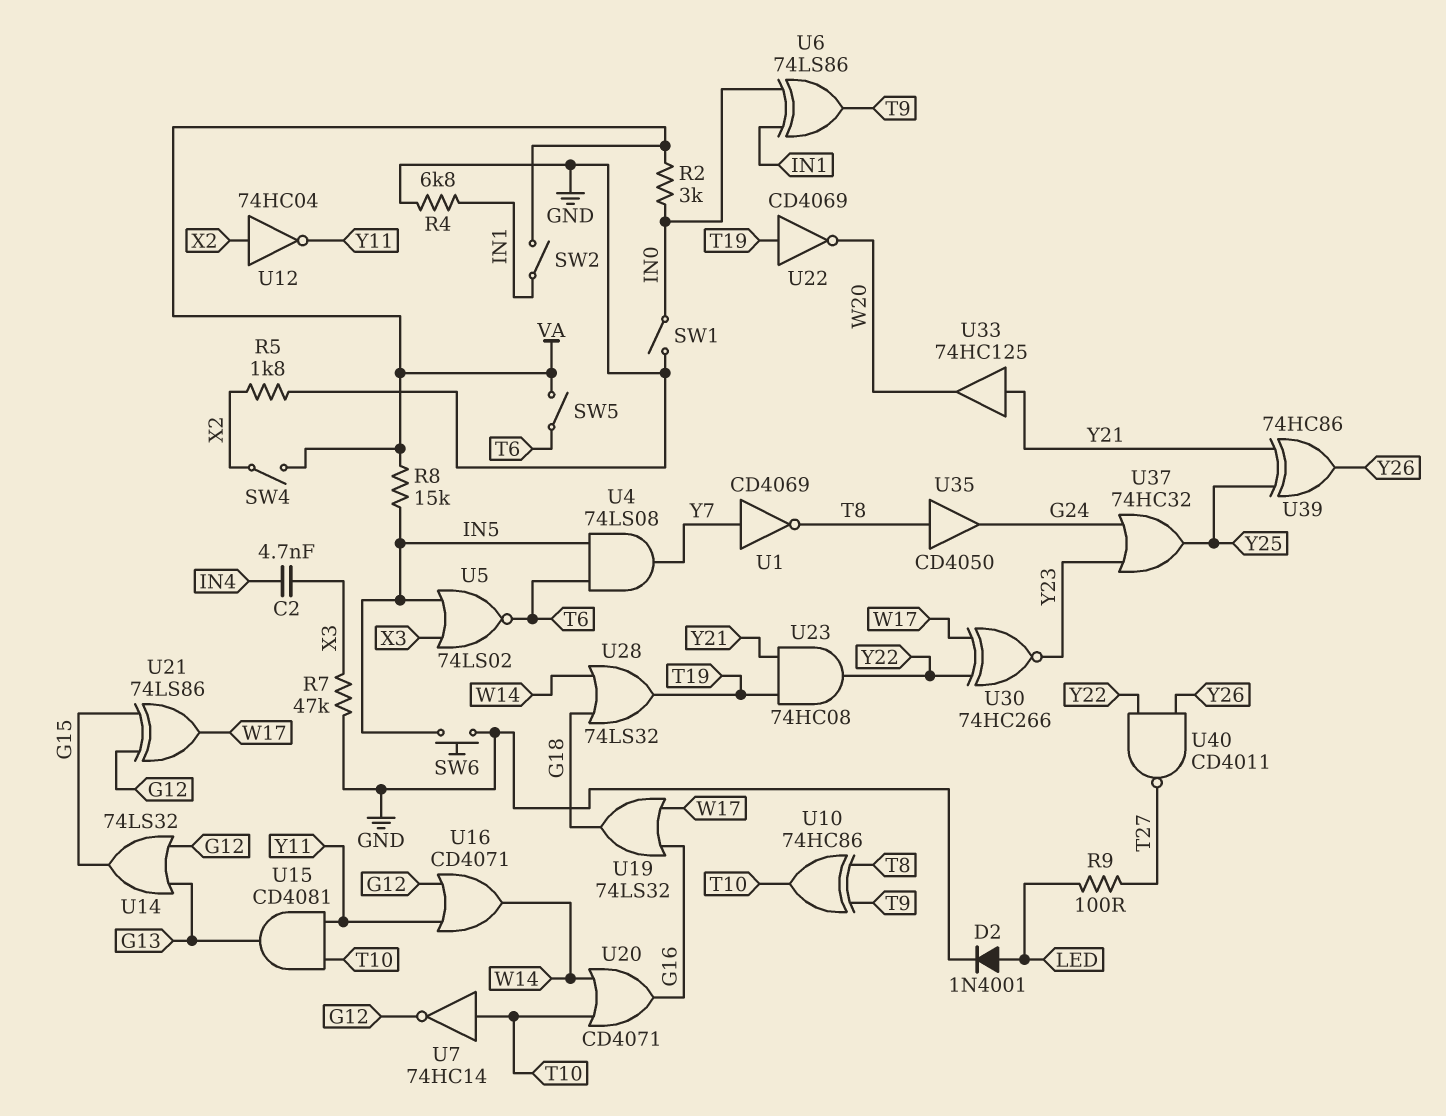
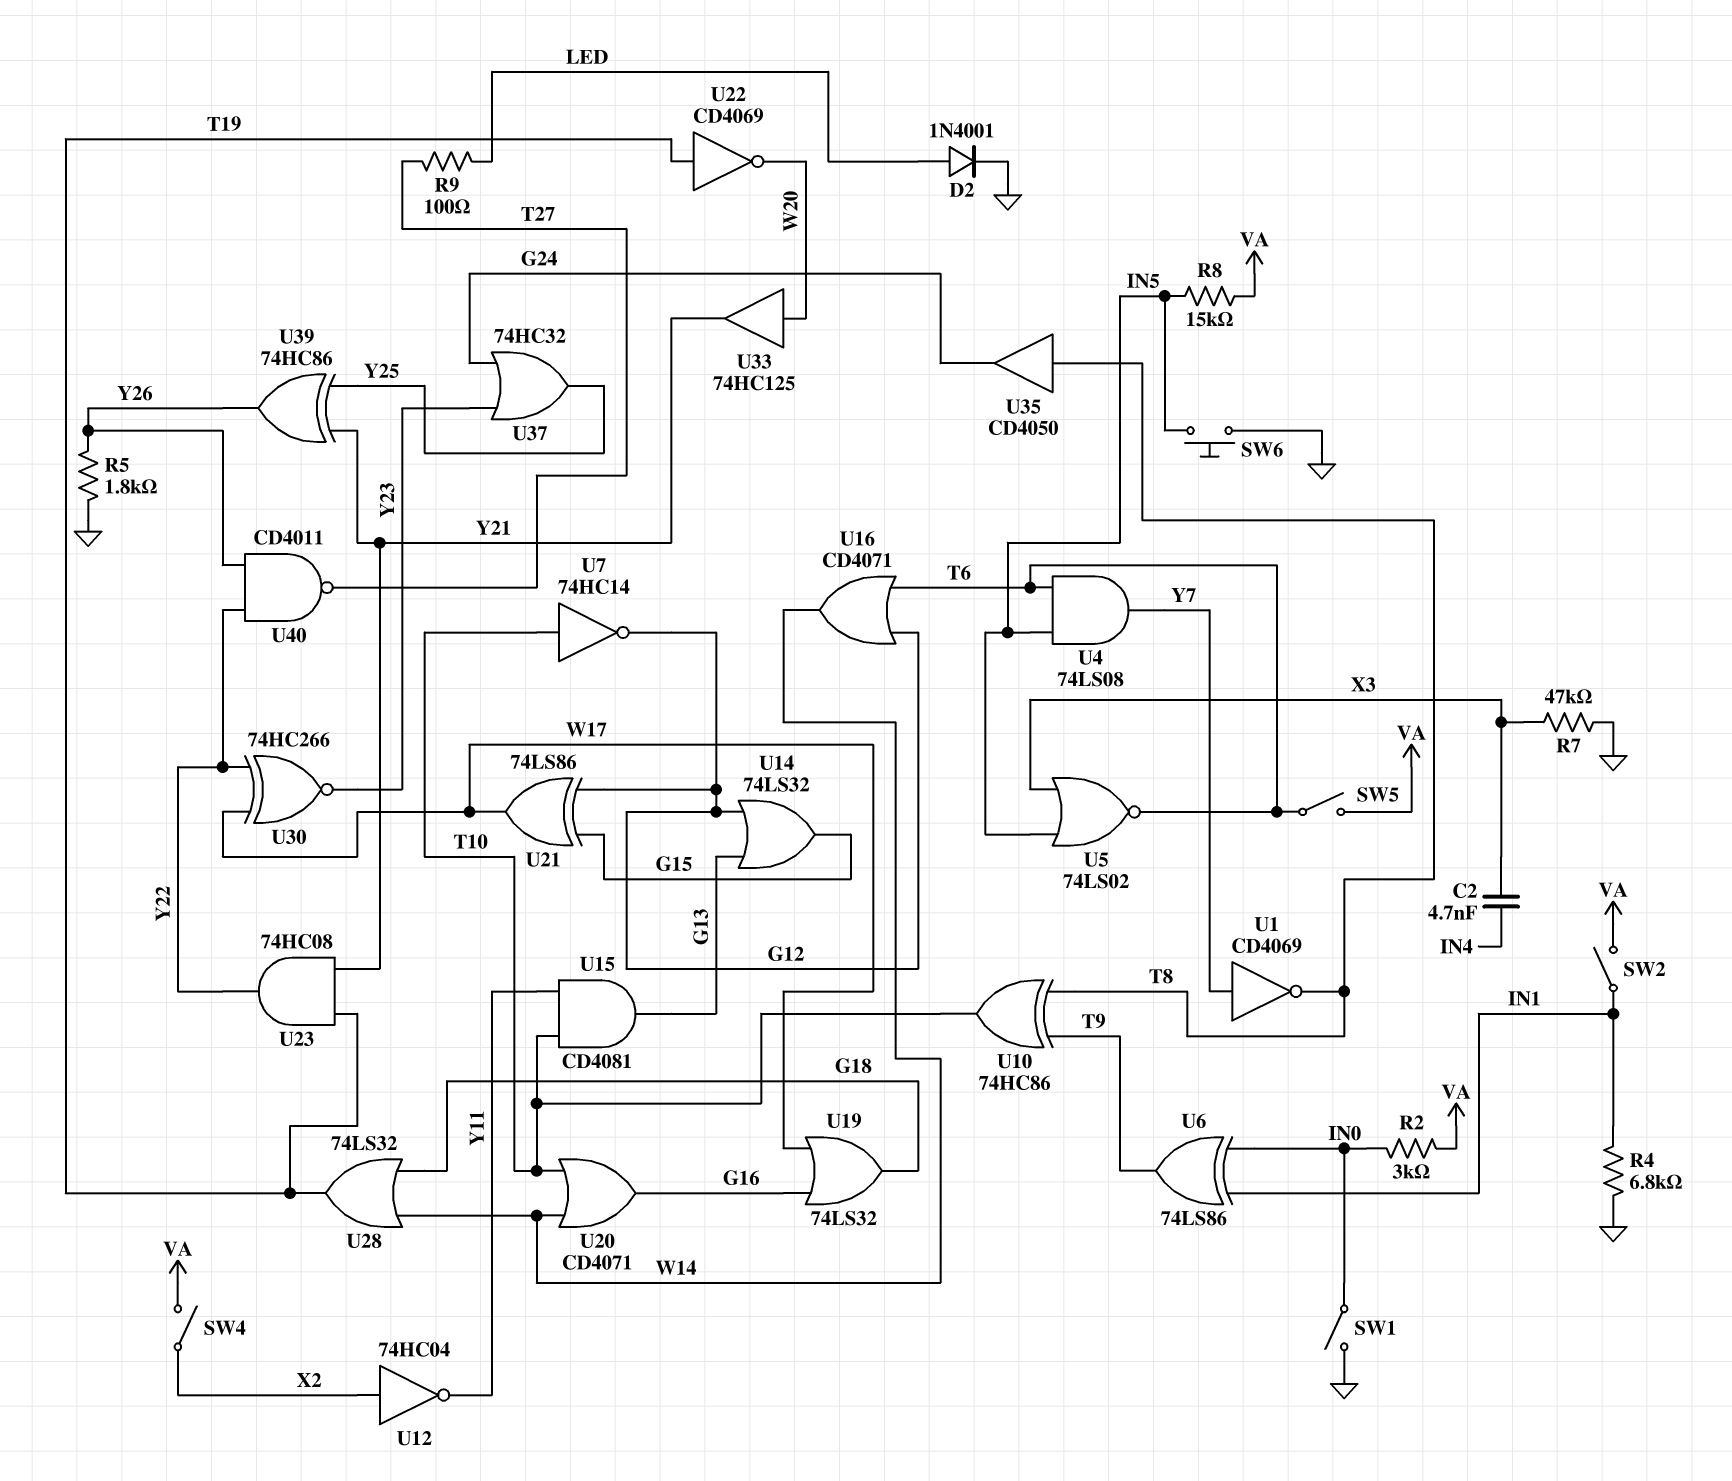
R5: 1.8k (GND, X2) -> 1.8k (GND, Y26)
U16: OR CD4071 (in G12, in Y11, out W14) -> OR CD4071 (in G12, in T6, out W14)
U33: buffer 74HC125 (in Y21, out W20) -> buffer 74HC125 (in W20, out Y21)

